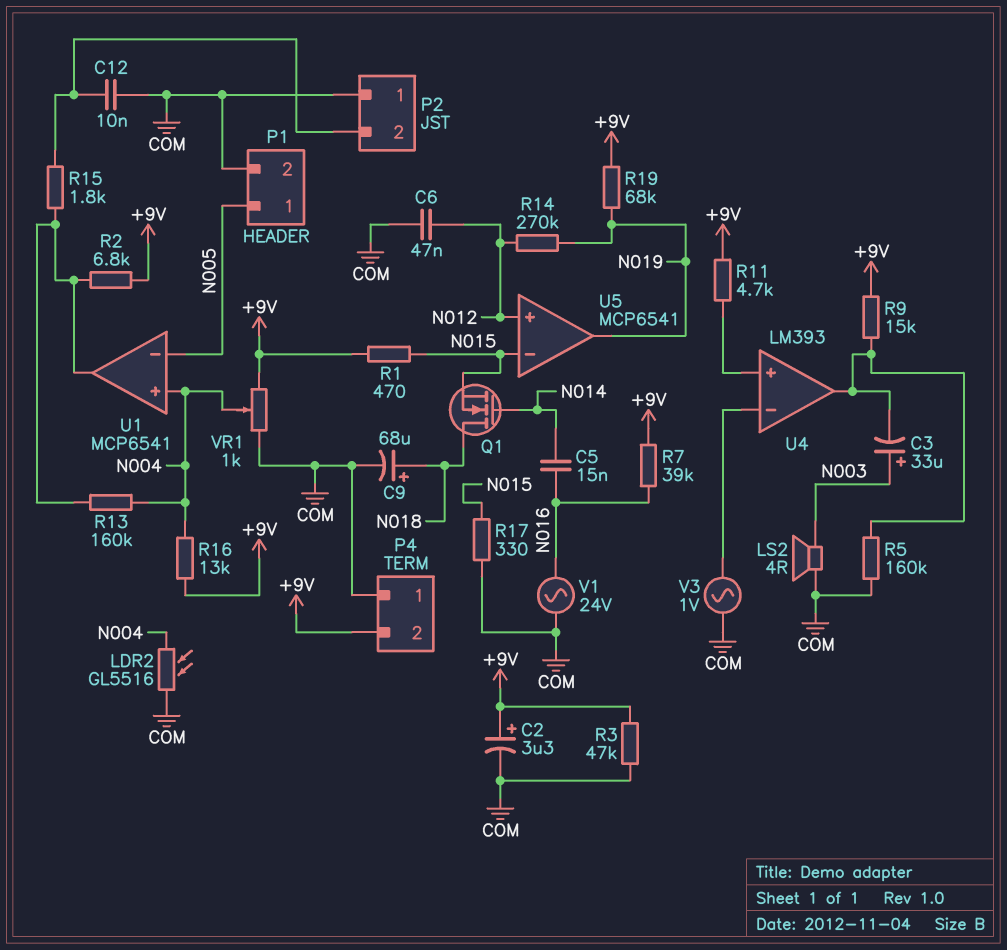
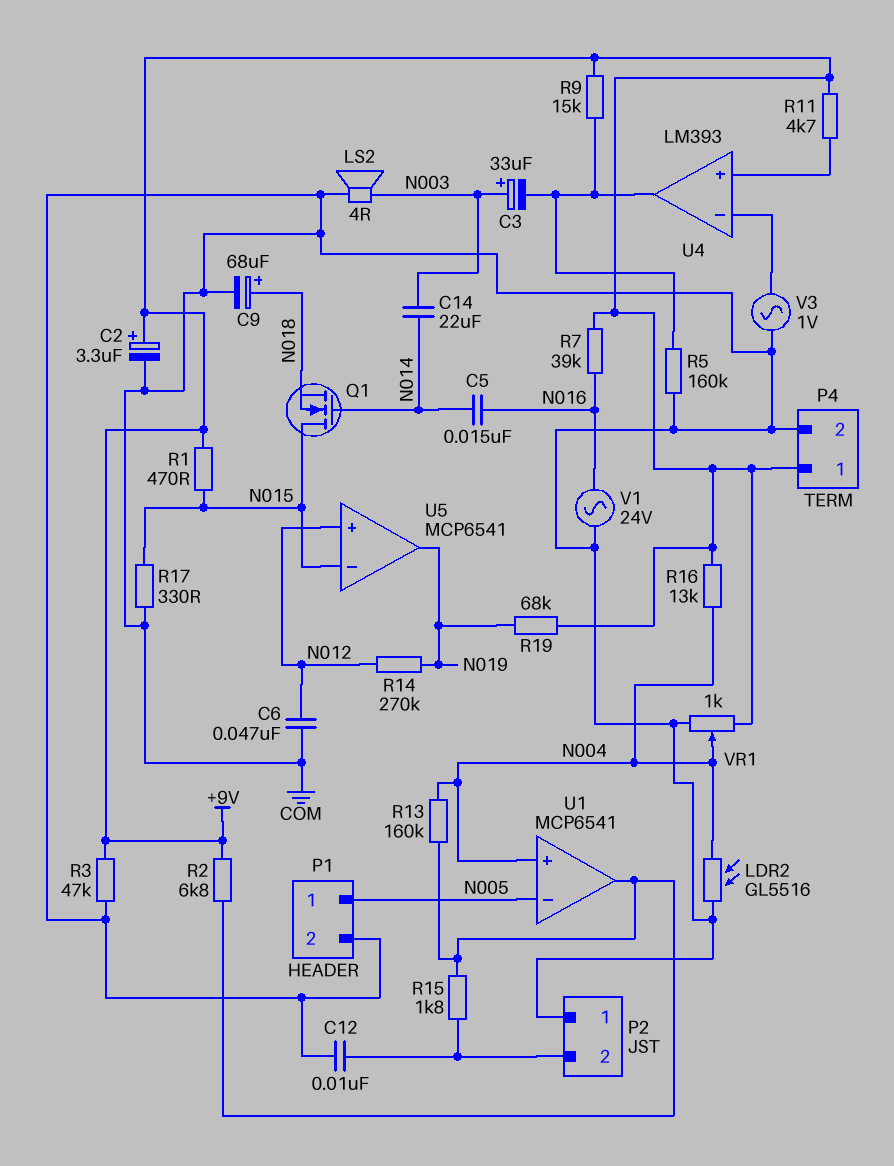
C14: none -> 22uF (N003, N014)
P4 pin 1: COM -> +9V
P4 pin 2: +9V -> COM
Q1: NMOS (G N014, D N018, S N015) -> NMOS (G N014, D N015, S N018)

